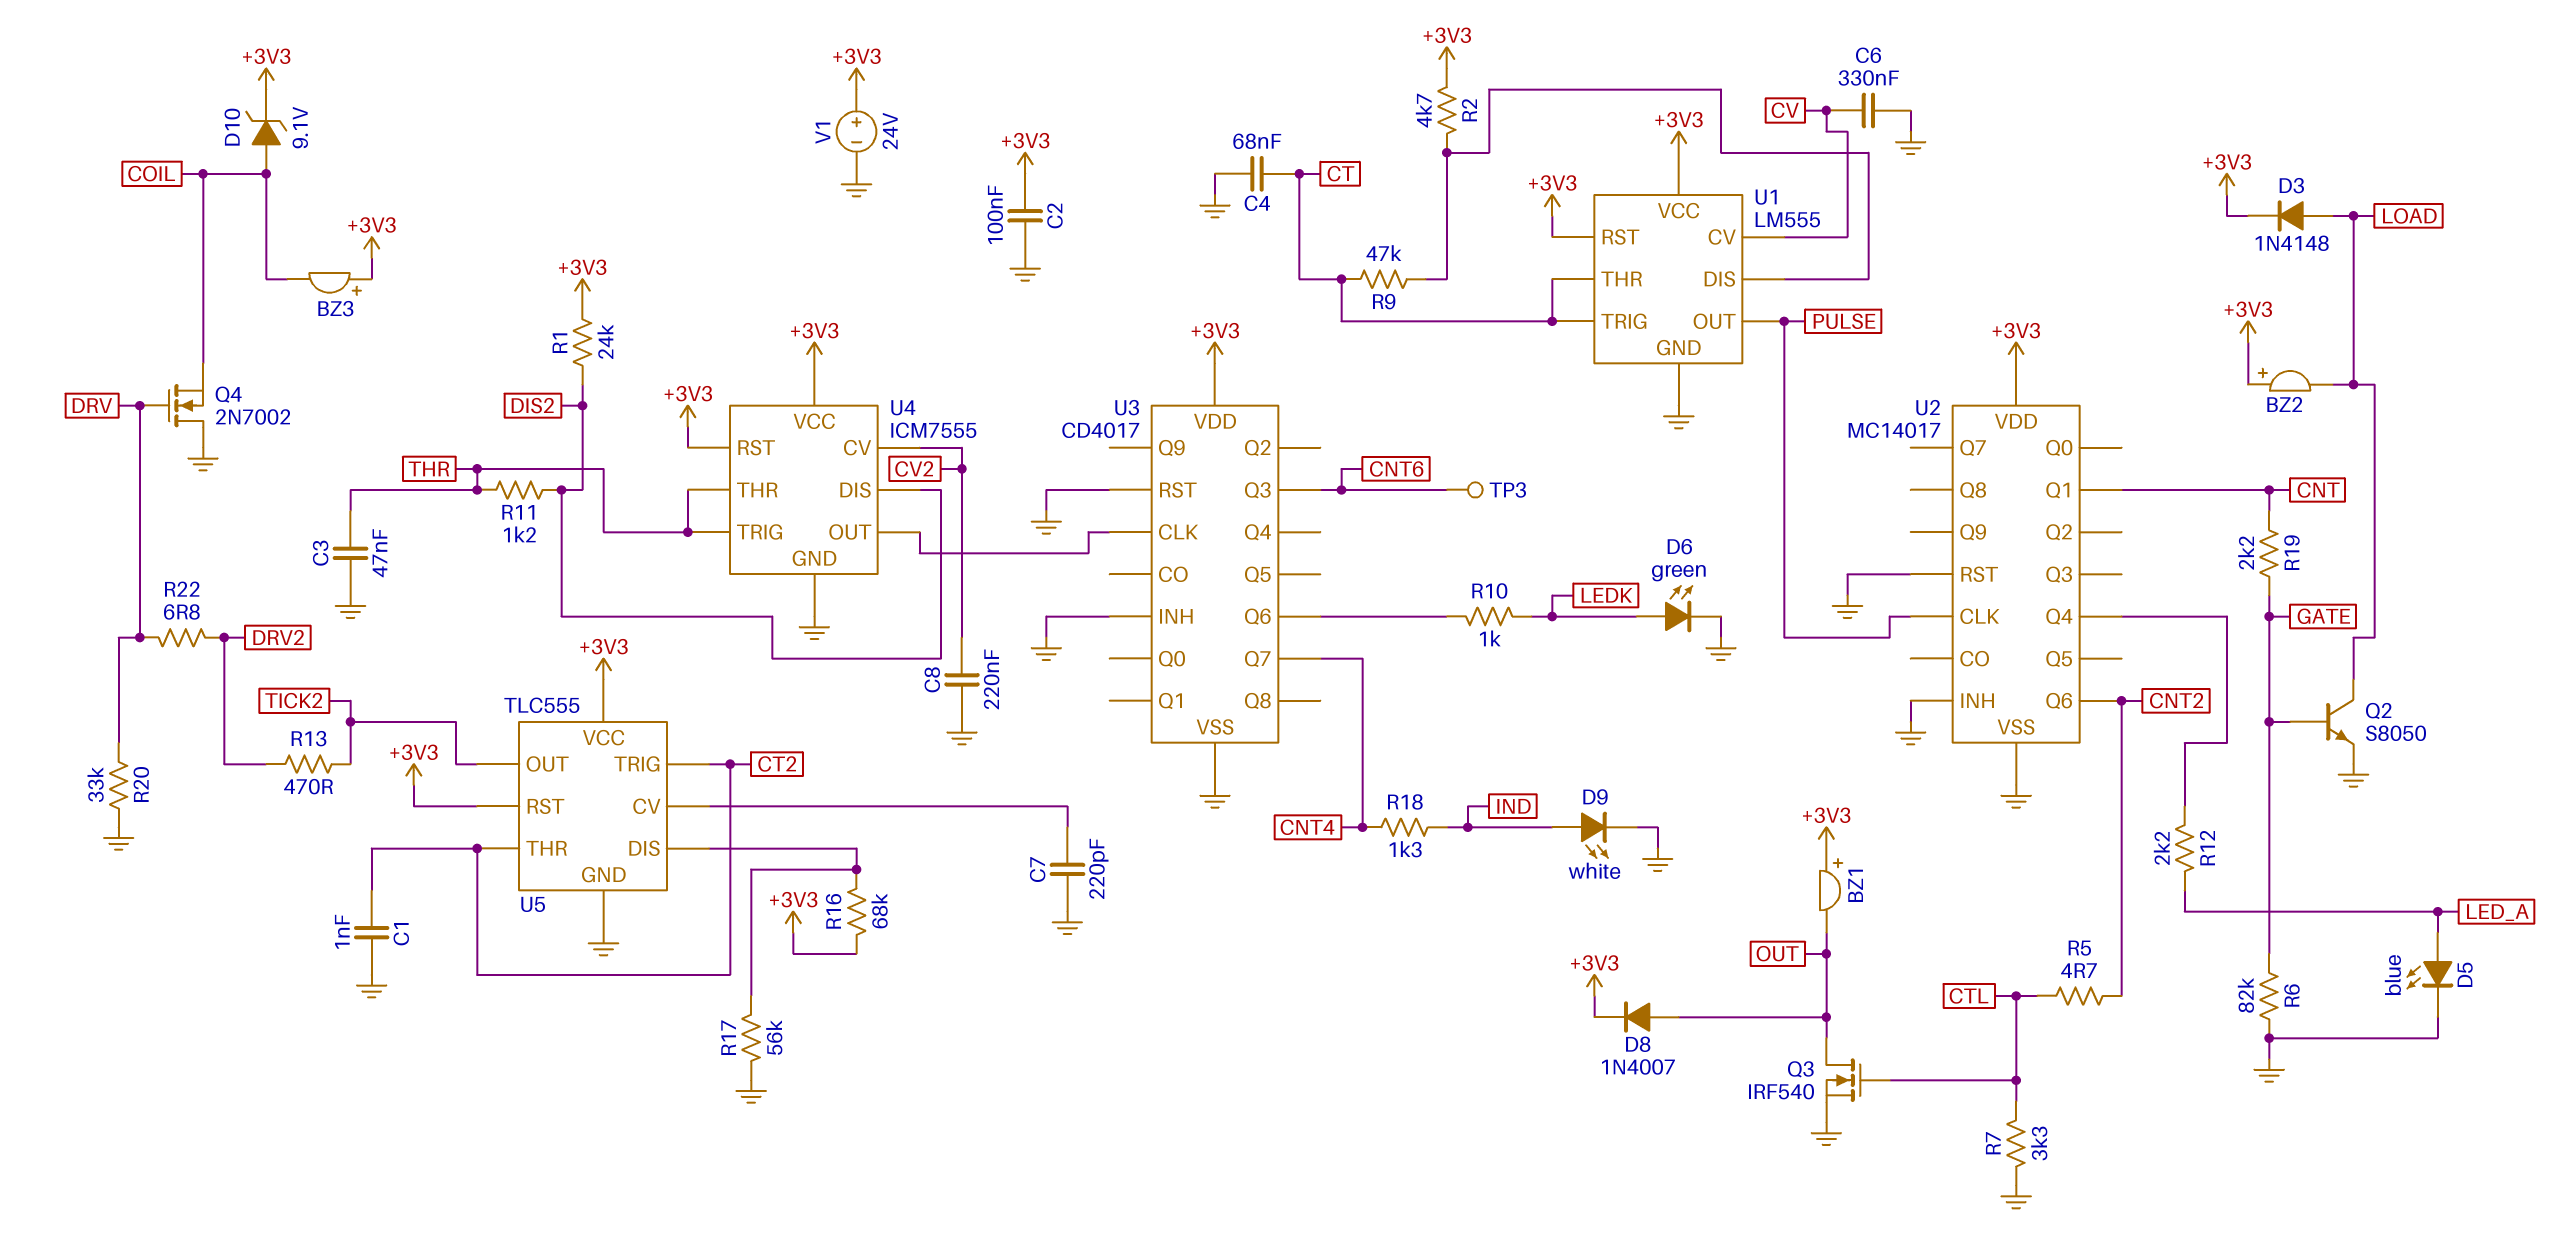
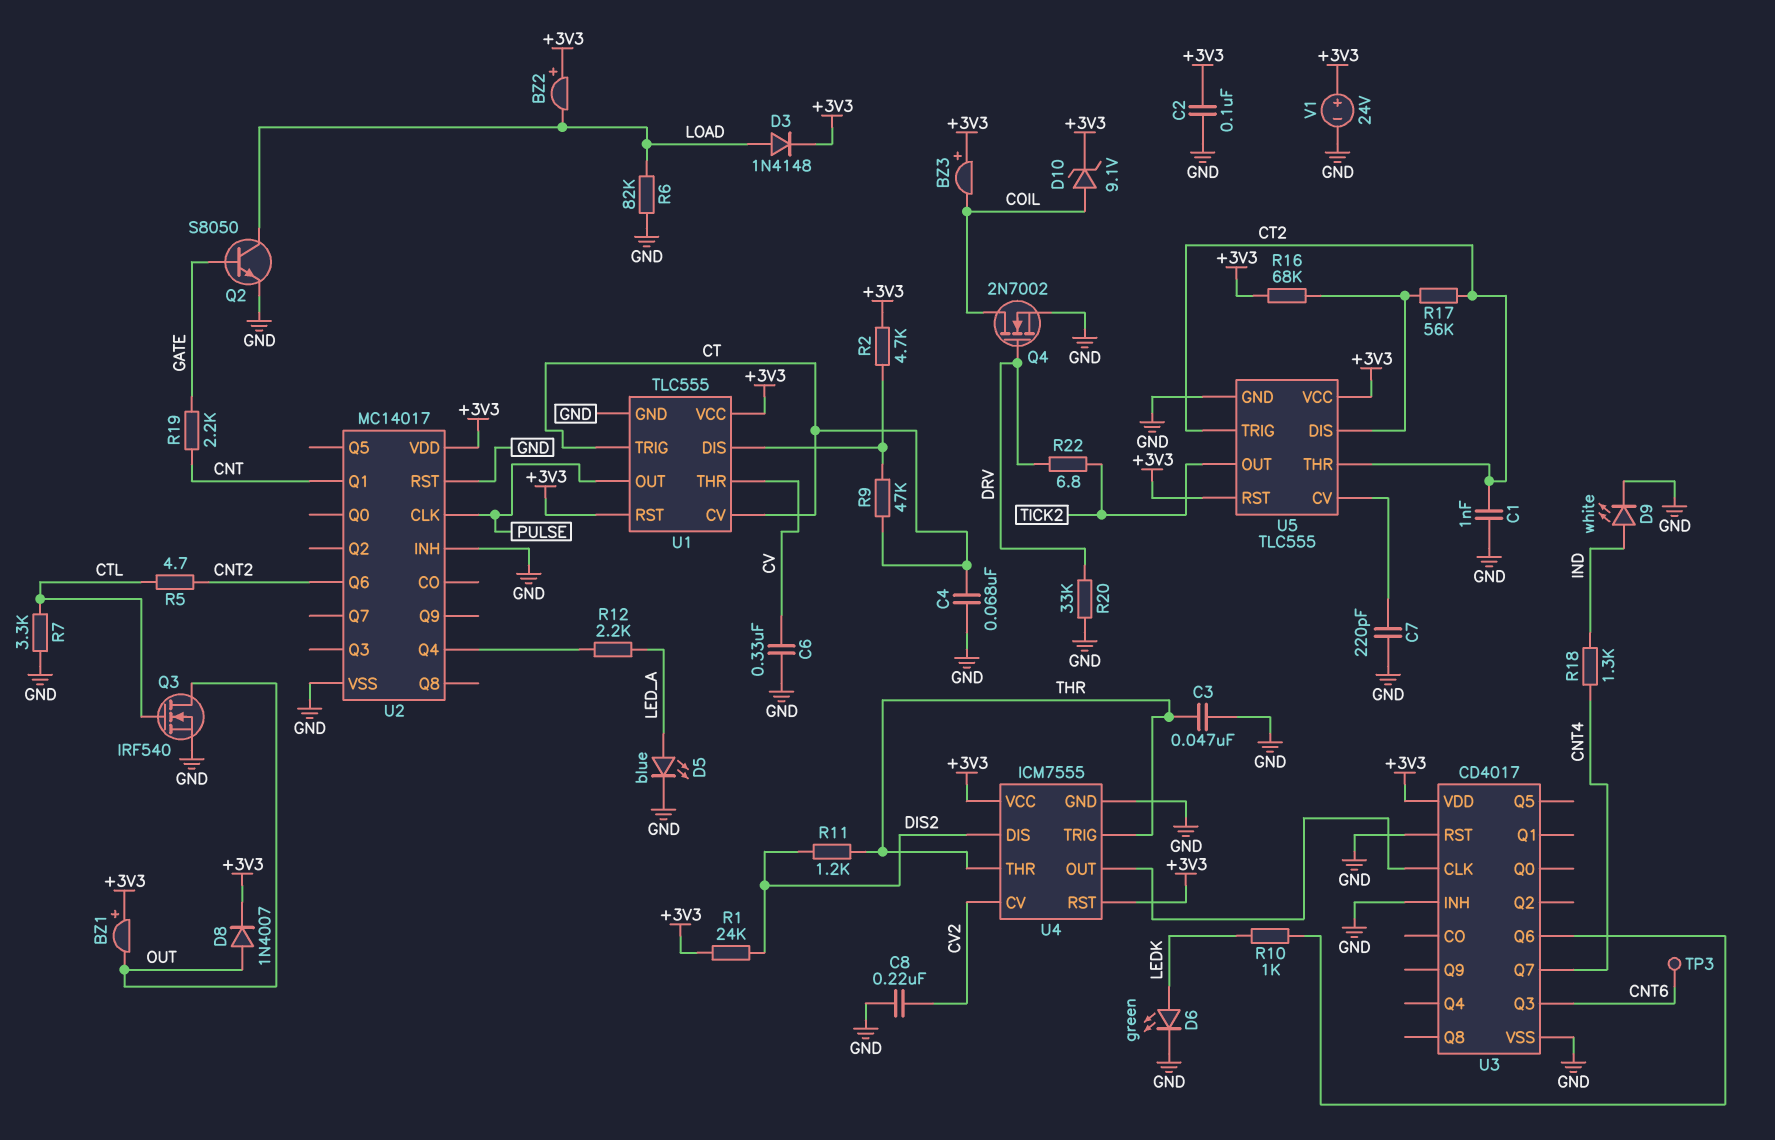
Q4: NMOS 2N7002 (G DRV, D GND, S COIL) -> NMOS 2N7002 (G DRV, D COIL, S GND)
R6: 82k (GATE, GND) -> 82k (GND, LOAD)
R13: 470 (DRV2, TICK2) -> none
R17: 56k (GND, U5/DIS) -> 56k (CT2, U5/DIS)
R22: 6.8 (DRV, DRV2) -> 6.8 (DRV, TICK2)
U1: LM555 -> TLC555
U1 pin CV: CV -> CT
U1 pin THR: CT -> CV

